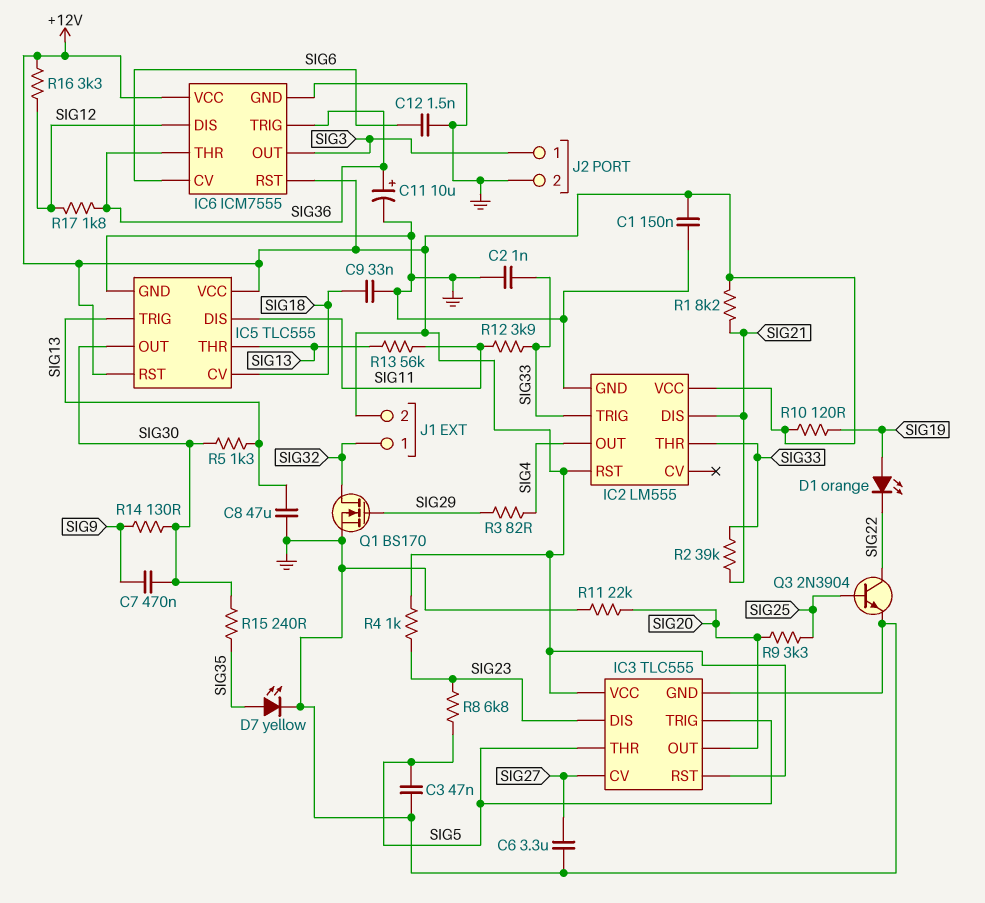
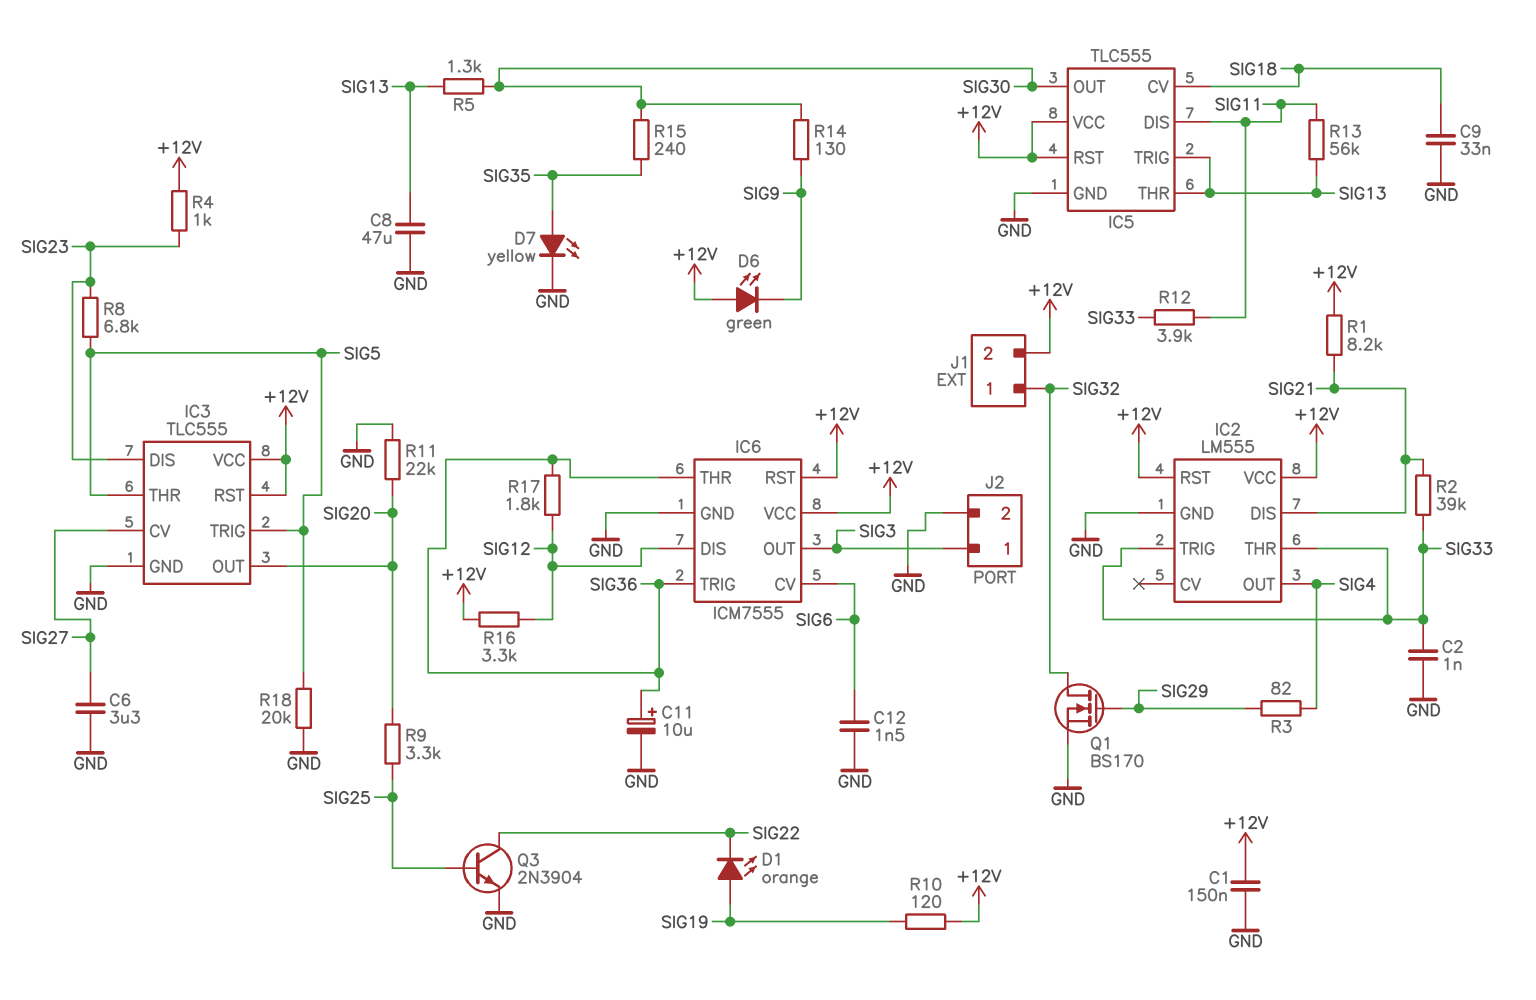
C3: 47nF (GND, SIG5) -> none
C7: 470nF (SIG9, SIG30) -> none
D6: none -> LED green (A +12V, K SIG9)
R18: none -> 20k (GND, SIG5)

